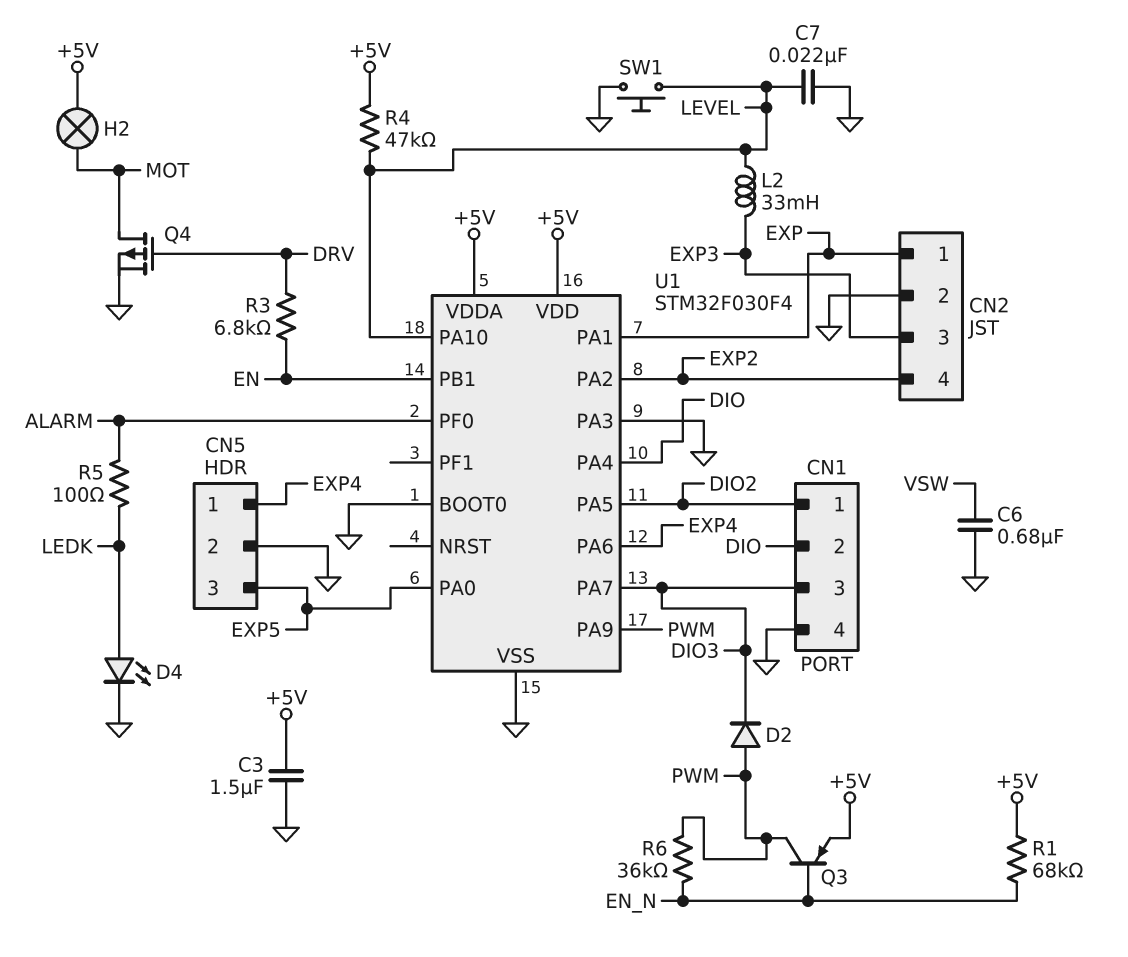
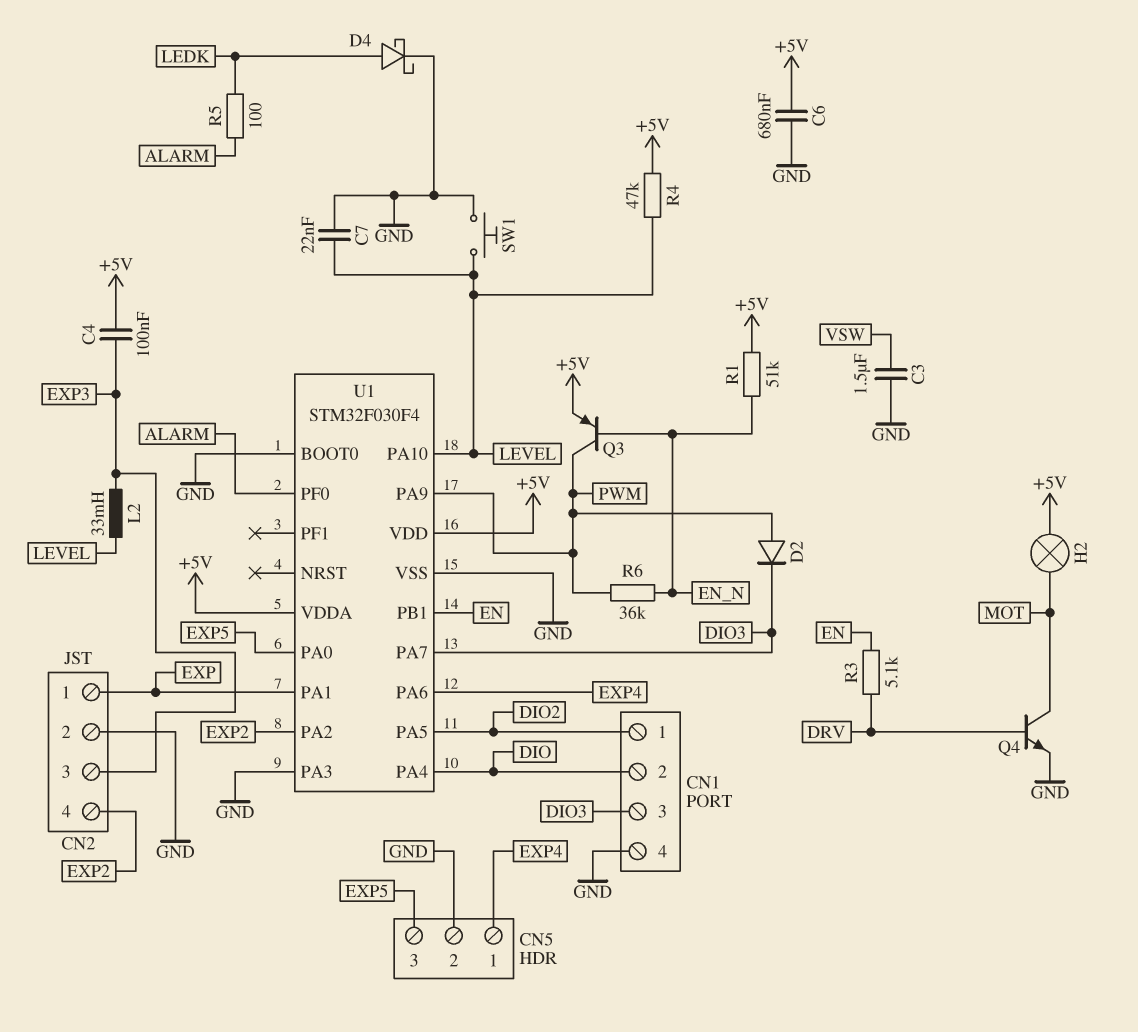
C3: 1.5uF (+5V, GND) -> 1.5uF (GND, VSW)
C4: none -> 100nF (+5V, EXP3)
C6: 680nF (GND, VSW) -> 680nF (+5V, GND)
D4: LED (A LEDK, K GND) -> schottky (A LEDK, K GND)
Q4: PMOS (G DRV, D MOT, S GND) -> NPN (B DRV, C MOT, E GND)
R1: 68k (+5V, EN_N) -> 51k (+5V, EN_N)
R3: 6.8k (DRV, EN) -> 5.1k (DRV, EN)

